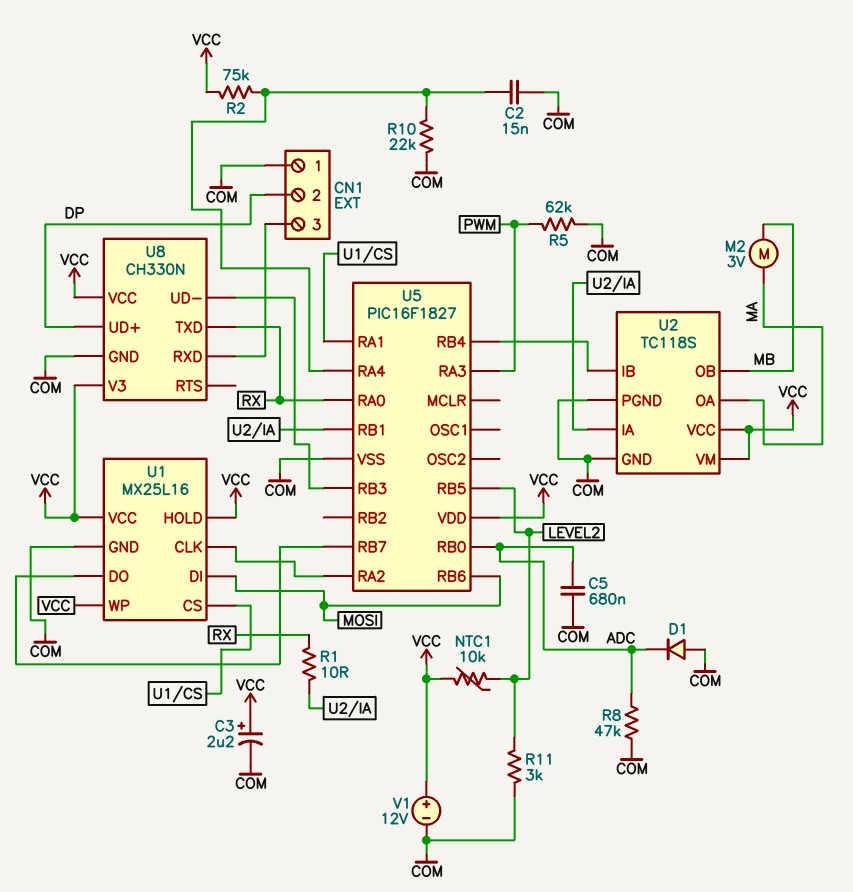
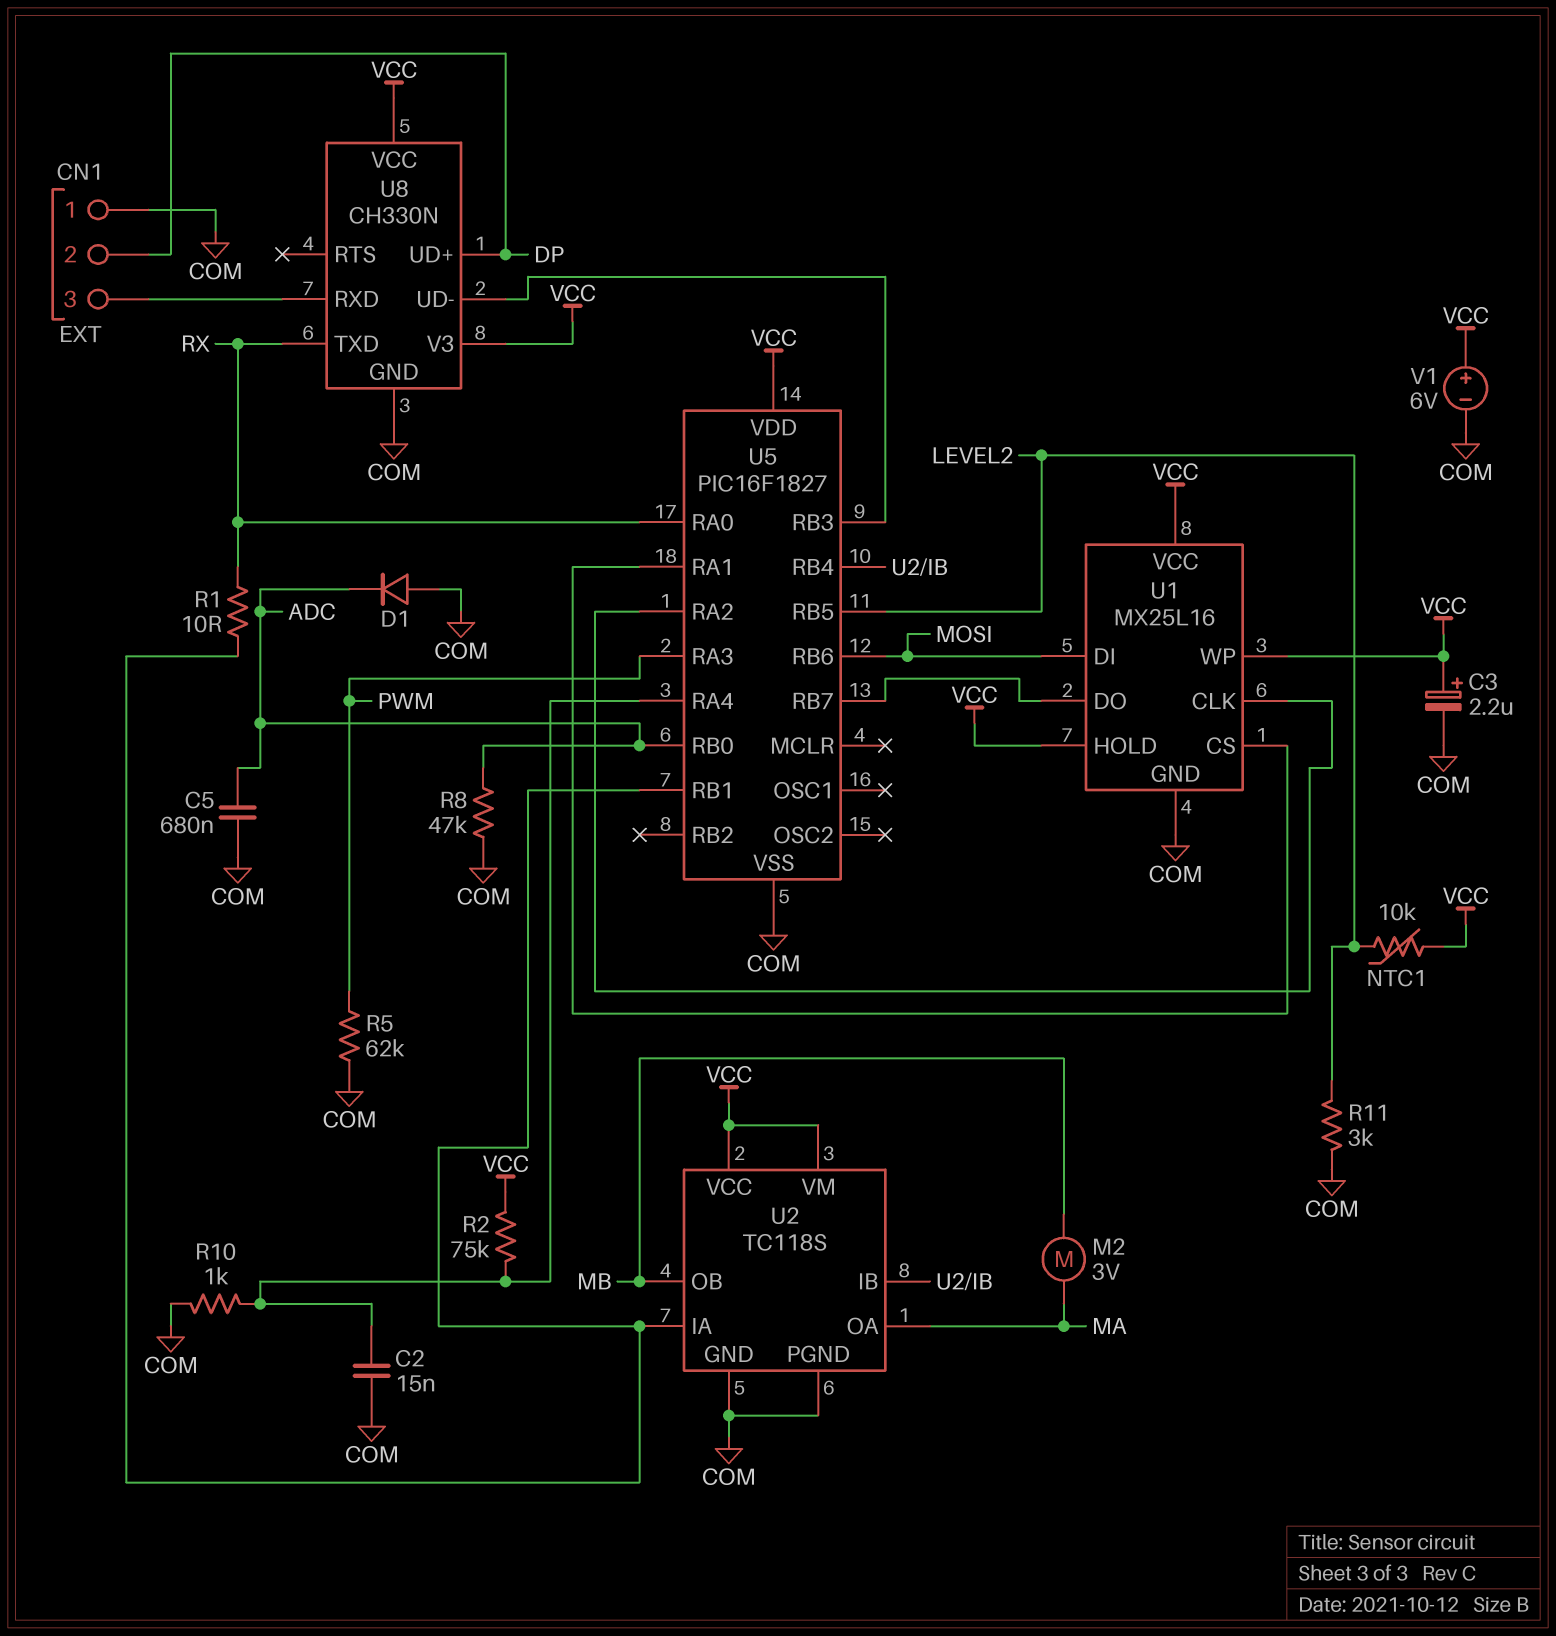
R10: 22k (COM, U5/RA4) -> 1k (COM, U5/RA4)
V1: 12V (plus VCC, minus COM) -> 6V (plus VCC, minus COM)

